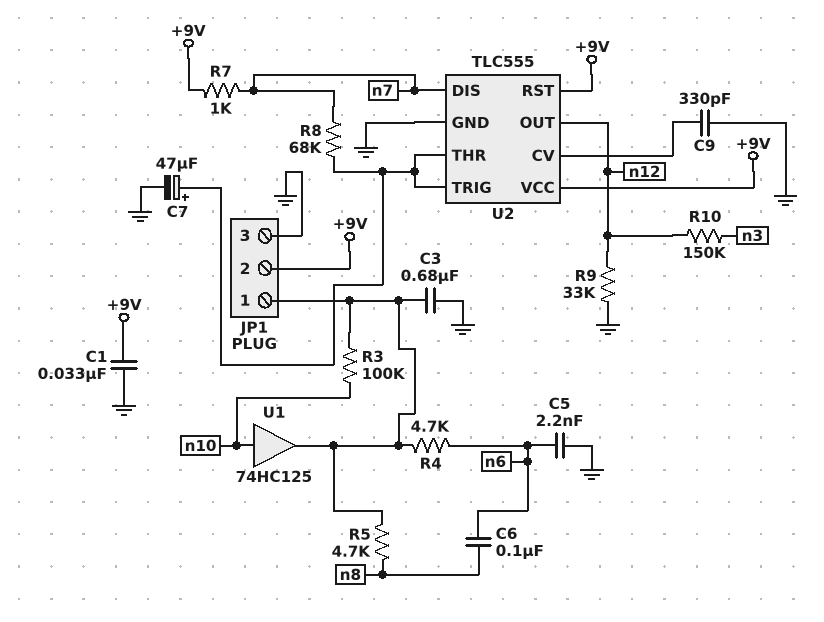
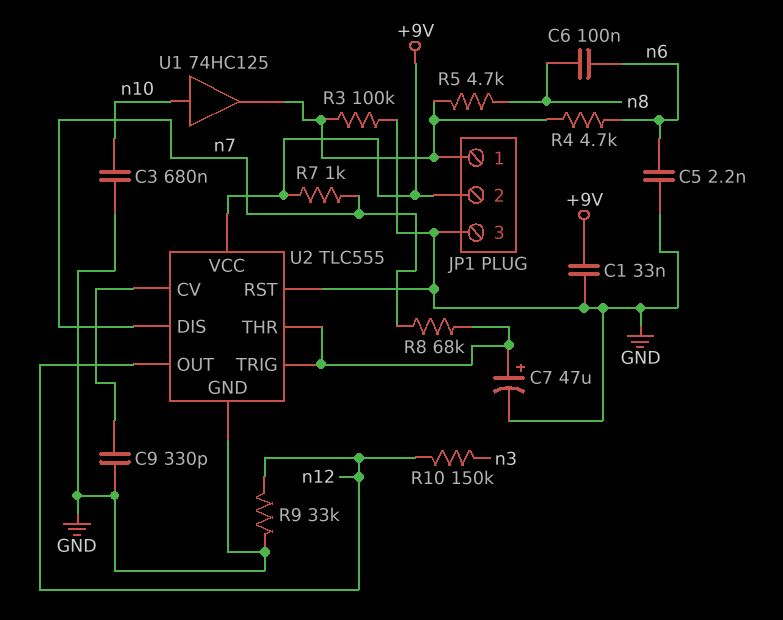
C3: 680nF (GND, JP1/1) -> 680nF (GND, n10)
R3: 100k (JP1/1, n10) -> 100k (GND, JP1/1)
U2 pin RST: +9V -> GND

